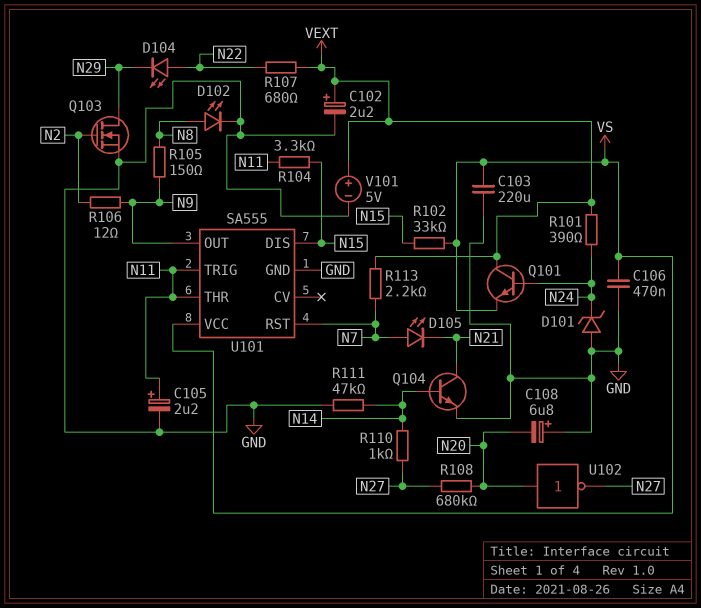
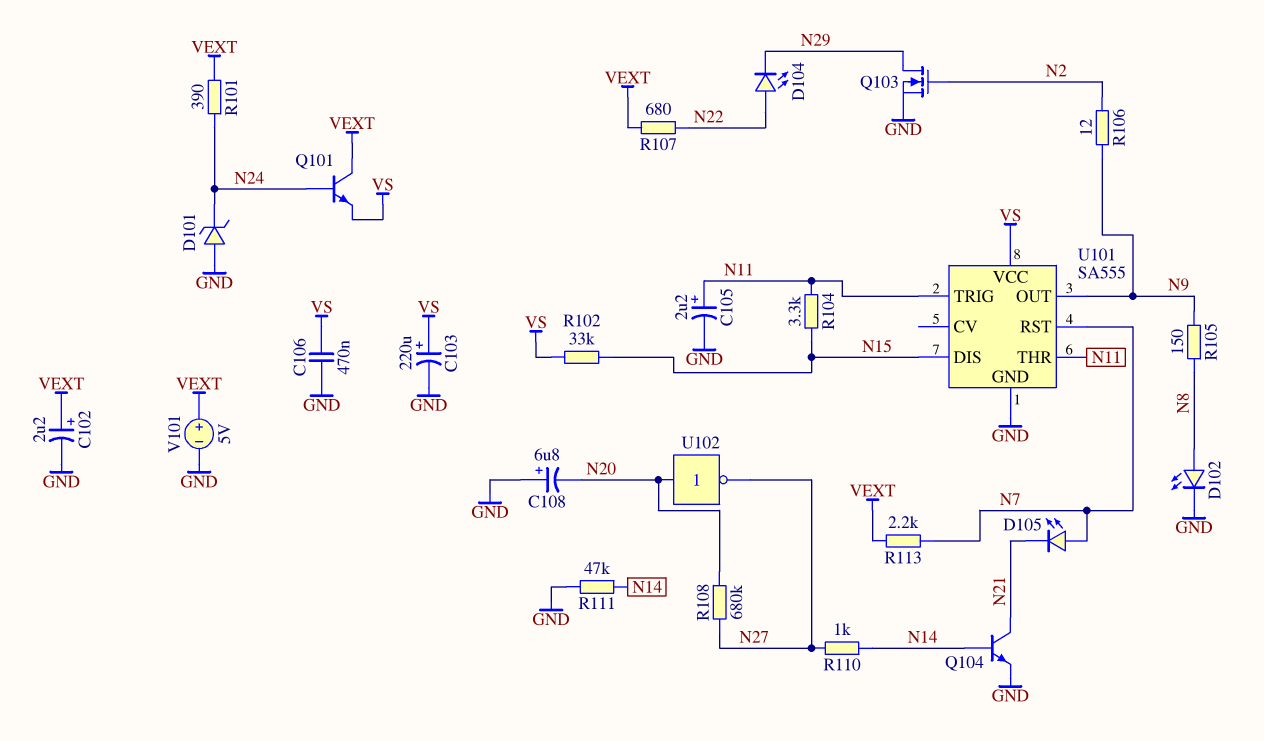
C103: 220uF (GND, VS) -> 220uF (plus VS, minus GND)

